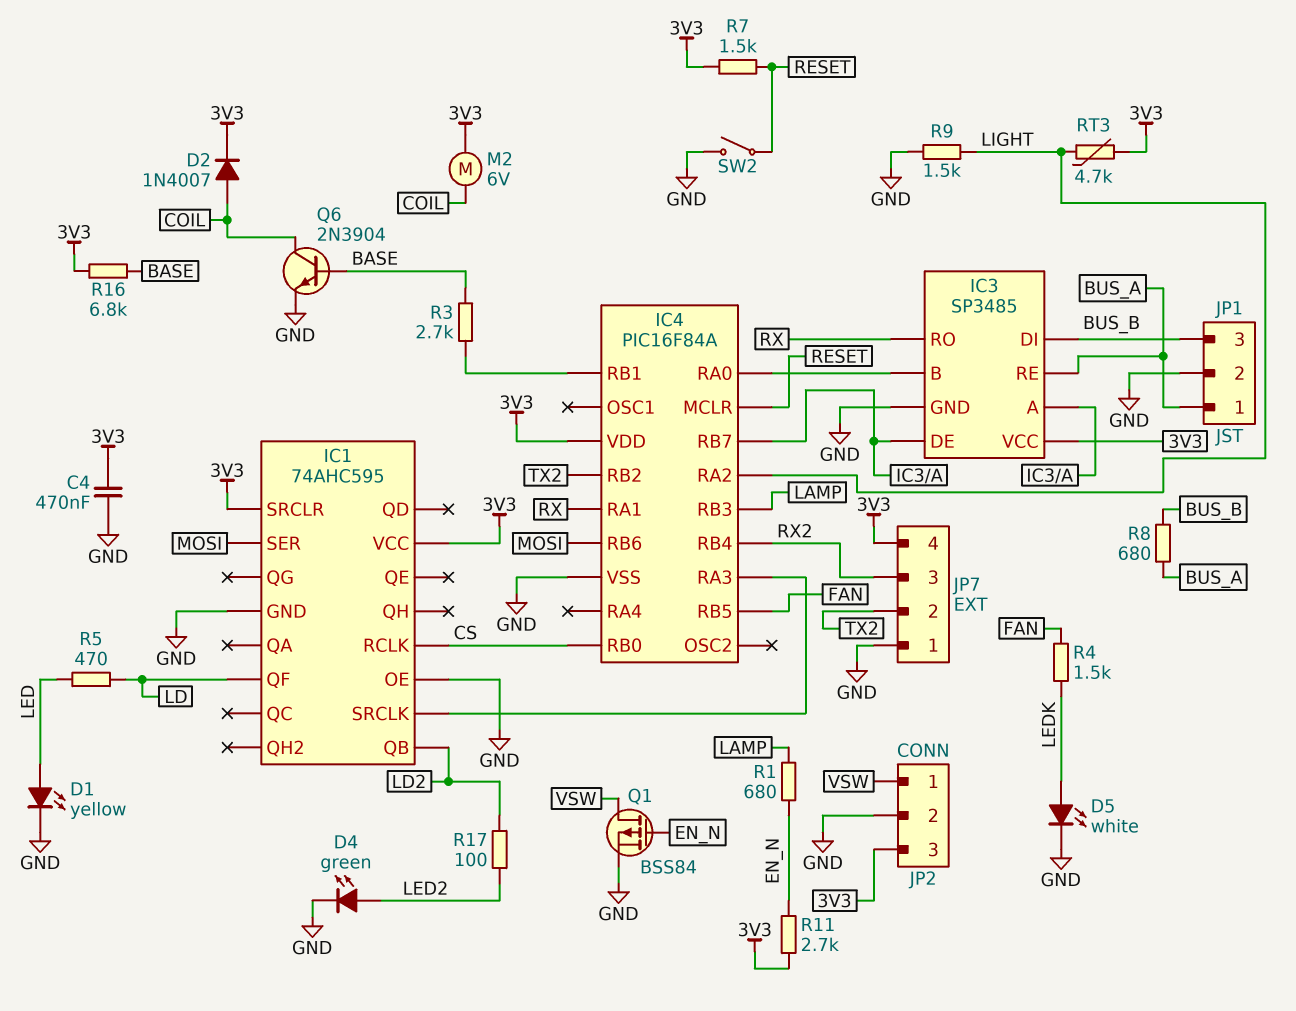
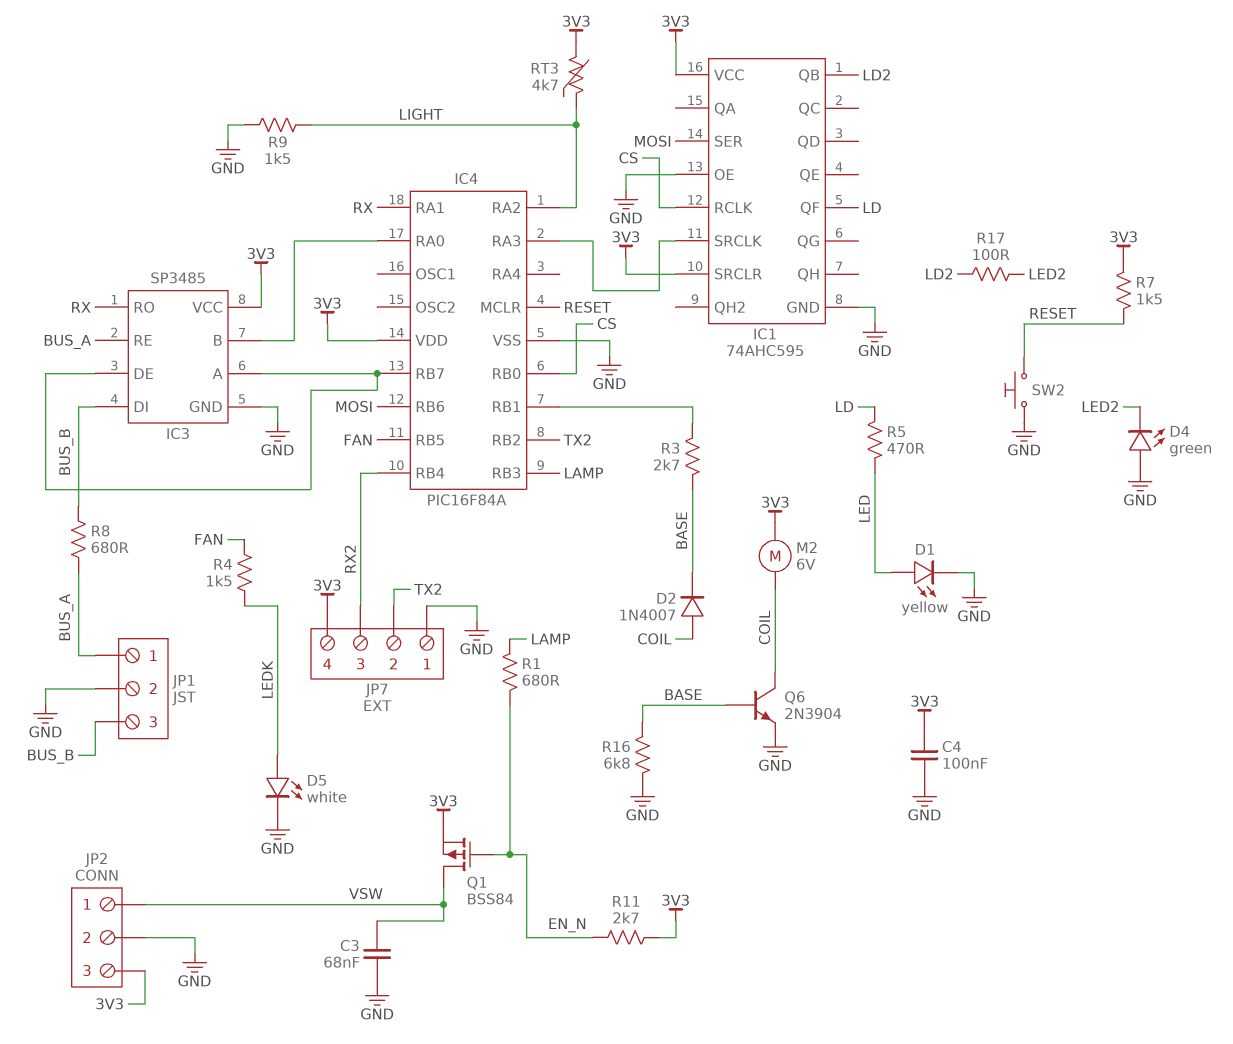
C3: none -> 68nF (GND, VSW)
C4: 470nF (3V3, GND) -> 100nF (3V3, GND)
D2: diode 1N4007 (A COIL, K 3V3) -> diode 1N4007 (A COIL, K BASE)
D4: LED green (A LED2, K GND) -> LED green (A GND, K LED2)
Q1: PMOS BSS84 (G EN_N, D VSW, S GND) -> PMOS BSS84 (G EN_N, D VSW, S 3V3)
R16: 6.8k (3V3, BASE) -> 6.8k (BASE, GND)
SW2: switch (GND, RESET) -> button (GND, RESET)

